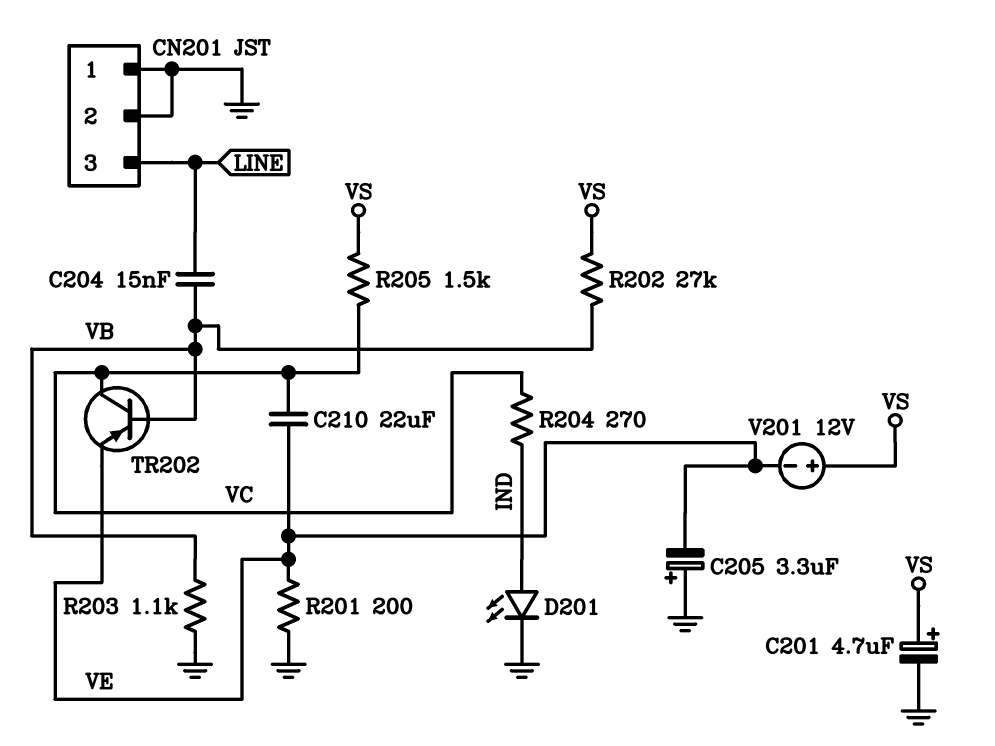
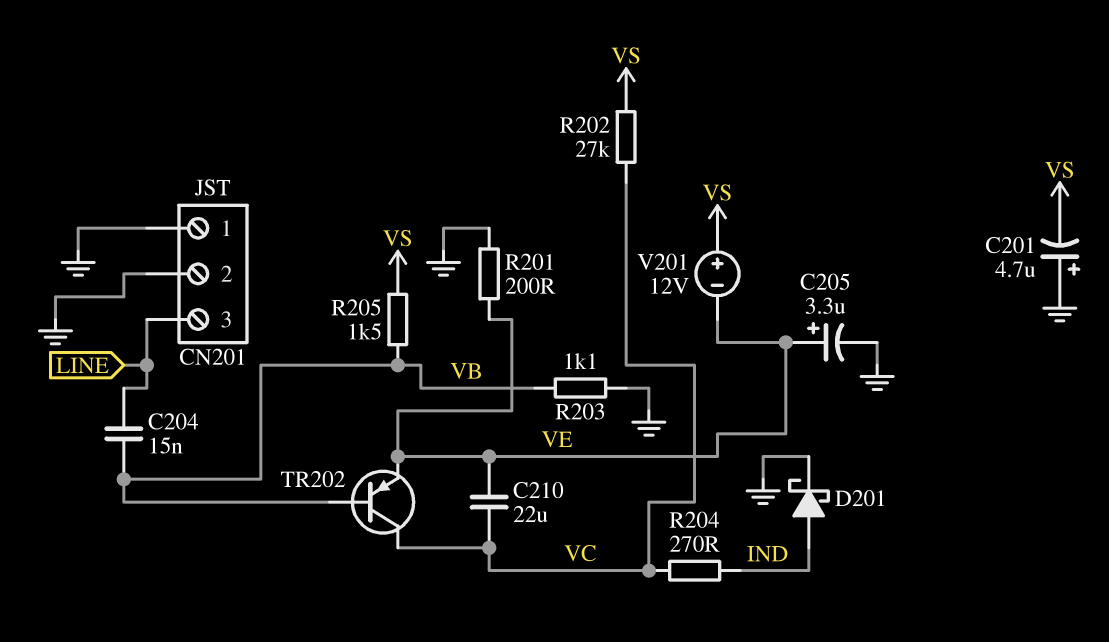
C201: 4.7uF (plus VS, minus GND) -> 4.7uF (plus GND, minus VS)
C205: 3.3uF (plus GND, minus VE) -> 3.3uF (plus VE, minus GND)
D201: LED (A IND, K GND) -> schottky (A IND, K GND)
R202: 27k (VB, VS) -> 27k (VC, VS)
R205: 1.5k (VC, VS) -> 1.5k (VB, VS)

